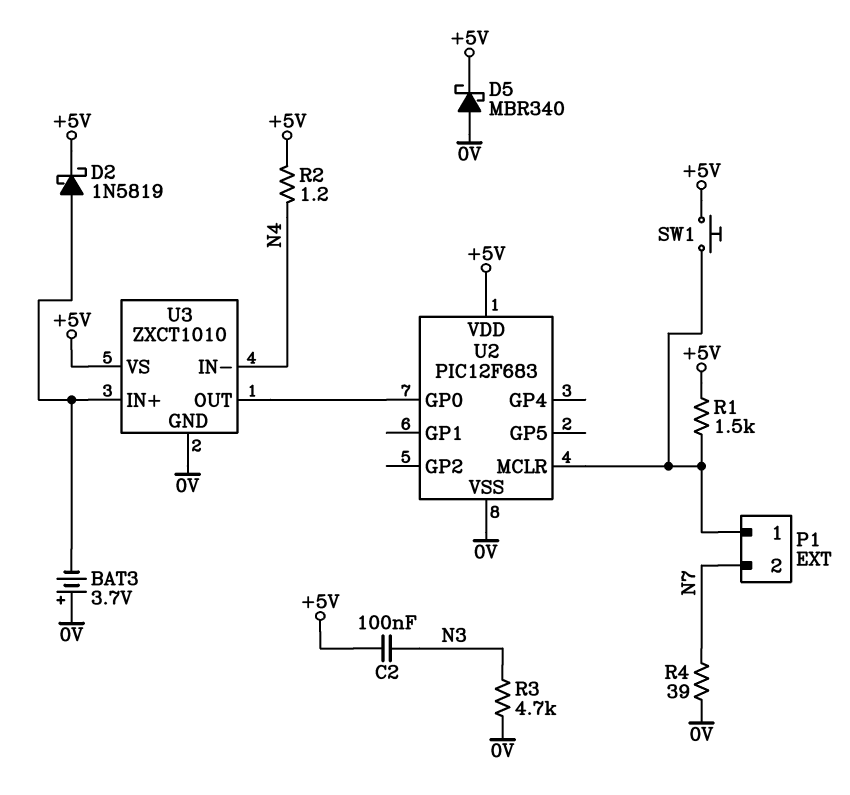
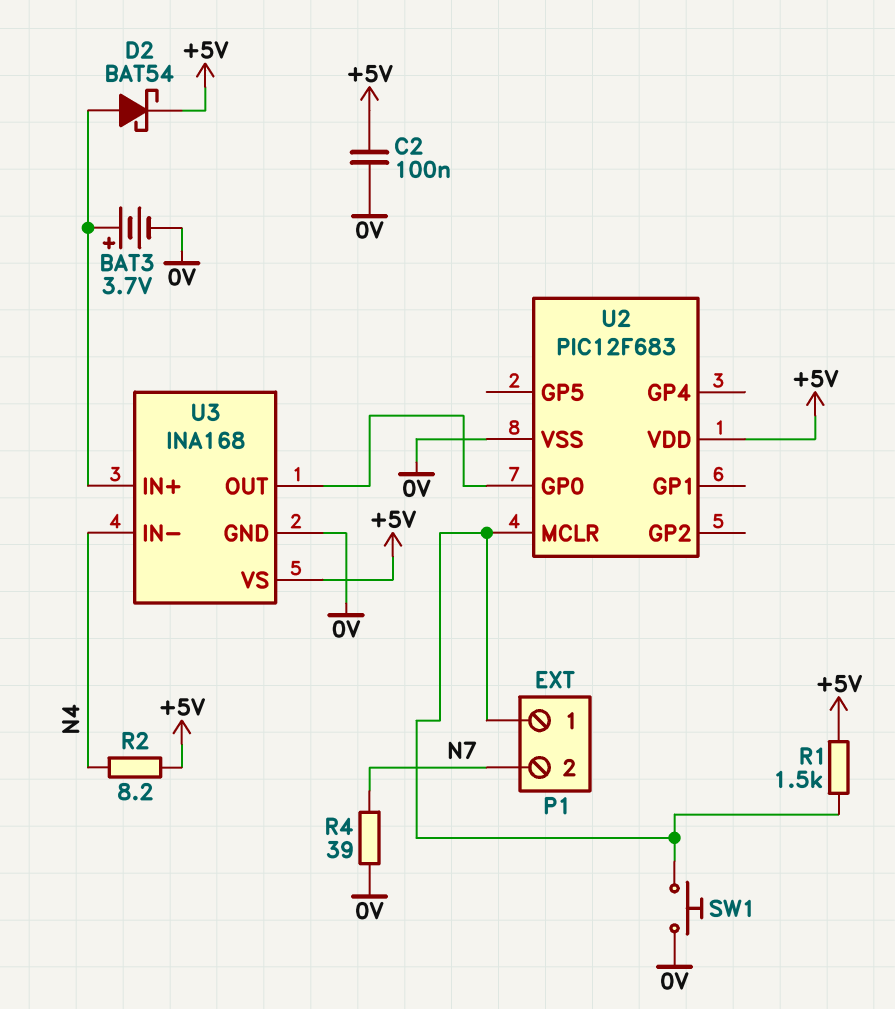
BAT3: 3.7V (plus 0V, minus U3/IN+) -> 3.7V (plus U3/IN+, minus 0V)
C2: 100nF (+5V, N3) -> 100nF (+5V, 0V)
D2: schottky 1N5819 (A U3/IN+, K +5V) -> schottky BAT54 (A U3/IN+, K +5V)
D5: schottky MBR340 (A 0V, K +5V) -> none
R2: 1.2 (+5V, N4) -> 8.2 (+5V, N4)
R3: 4.7k (0V, N3) -> none
SW1: button (+5V, P1/1) -> button (0V, P1/1)
U3: ZXCT1010 -> INA168

